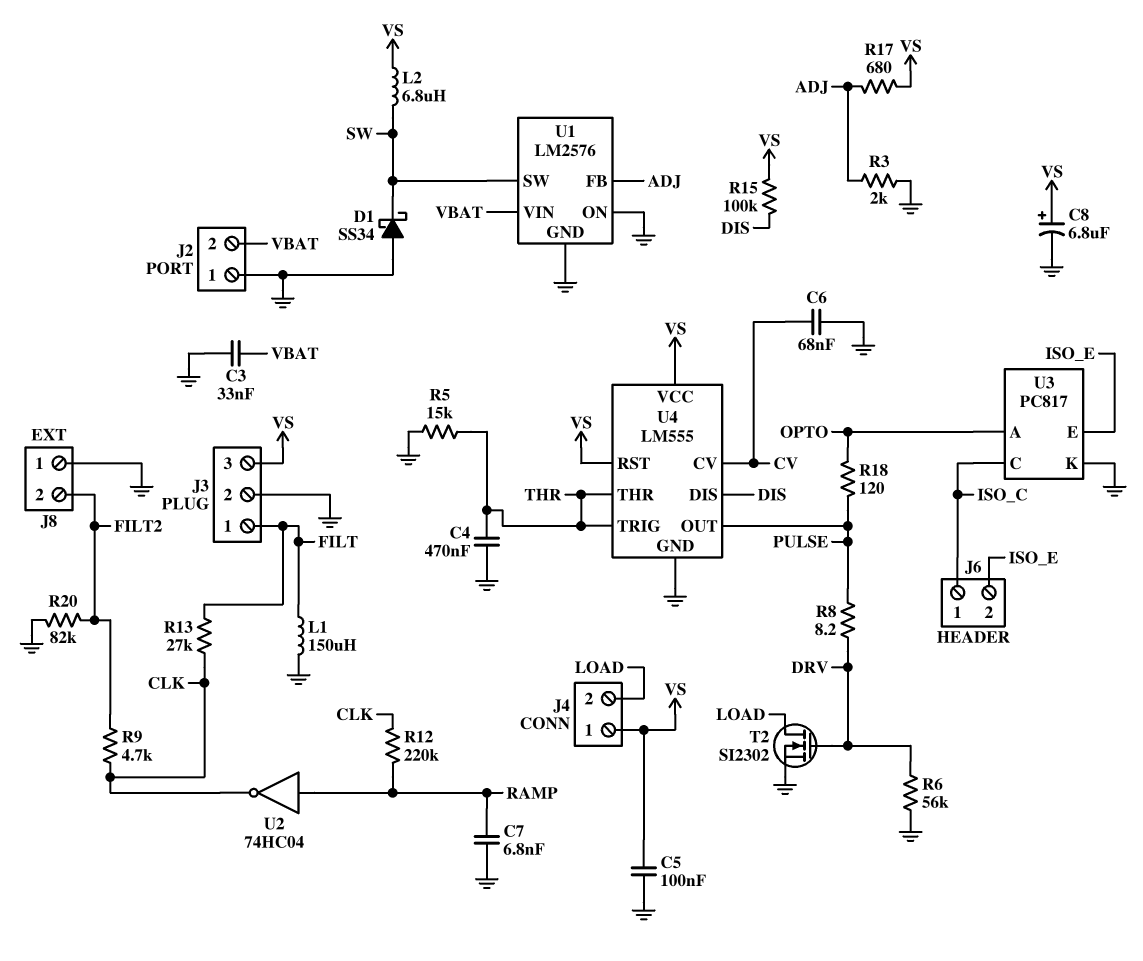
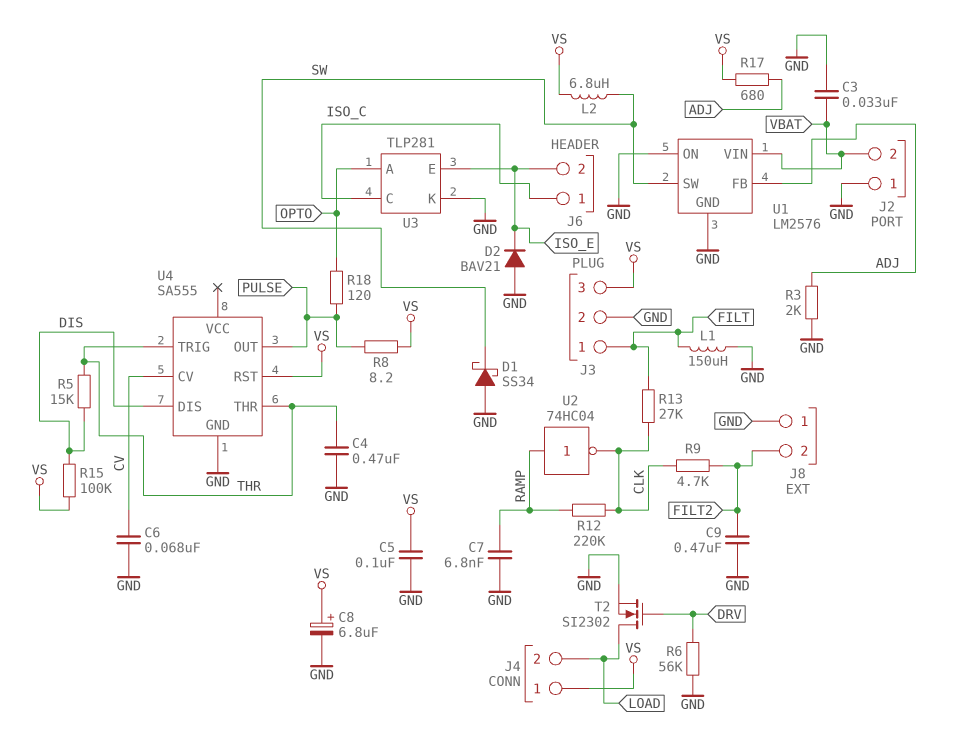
C9: none -> 470nF (FILT2, GND)
D2: none -> diode BAV21 (A GND, K ISO_E)
R5: 15k (GND, THR) -> 15k (DIS, THR)
R8: 8.2 (DRV, PULSE) -> 8.2 (PULSE, VS)
R20: 82k (FILT2, GND) -> none
U3: PC817 -> TLP281
U4: LM555 -> SA555
U4 pin VCC: VS -> none

